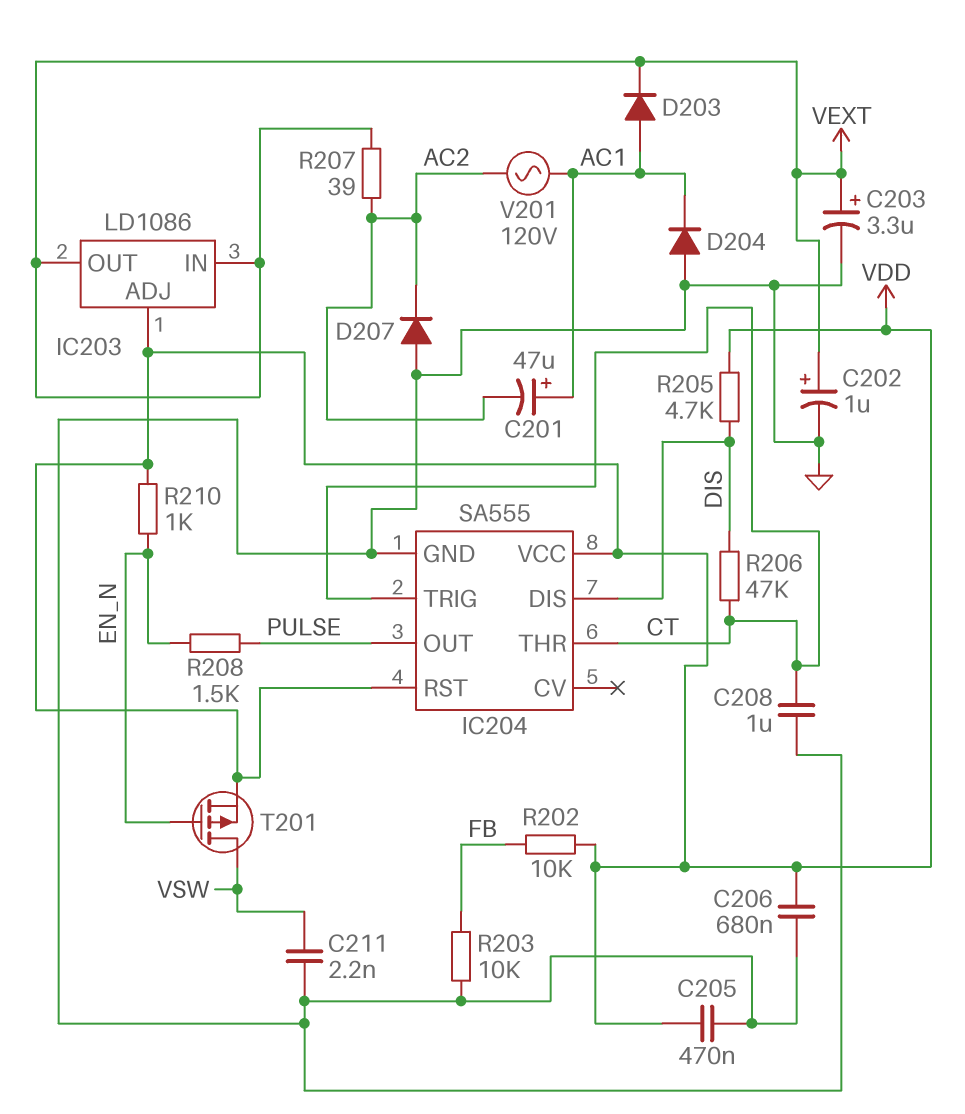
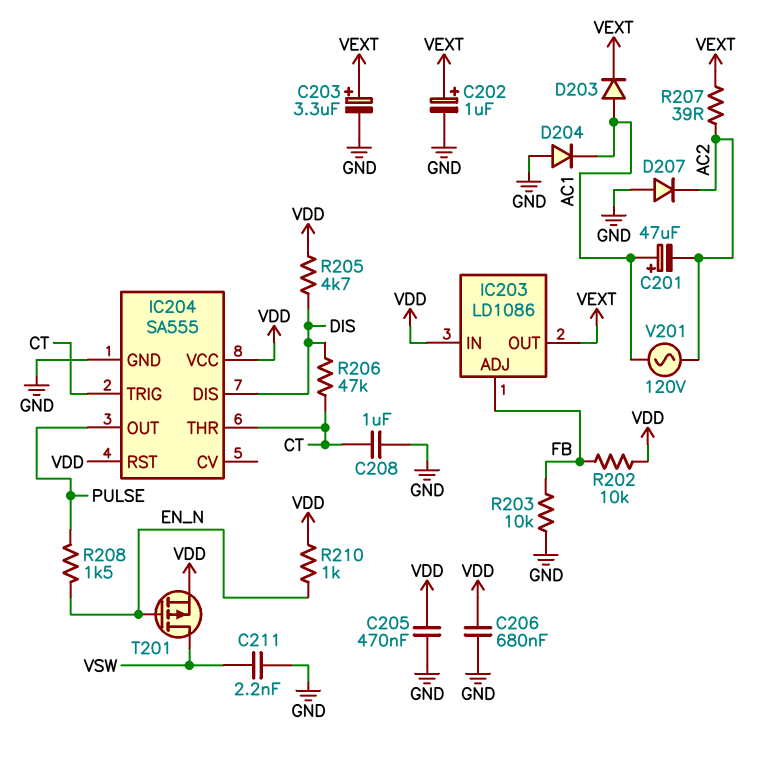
IC203 pin ADJ: VDD -> FB
IC203 pin IN: VEXT -> VDD

